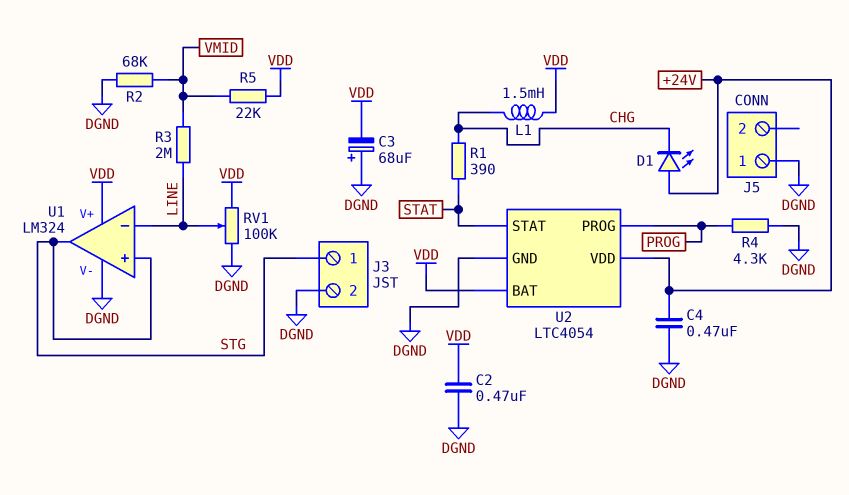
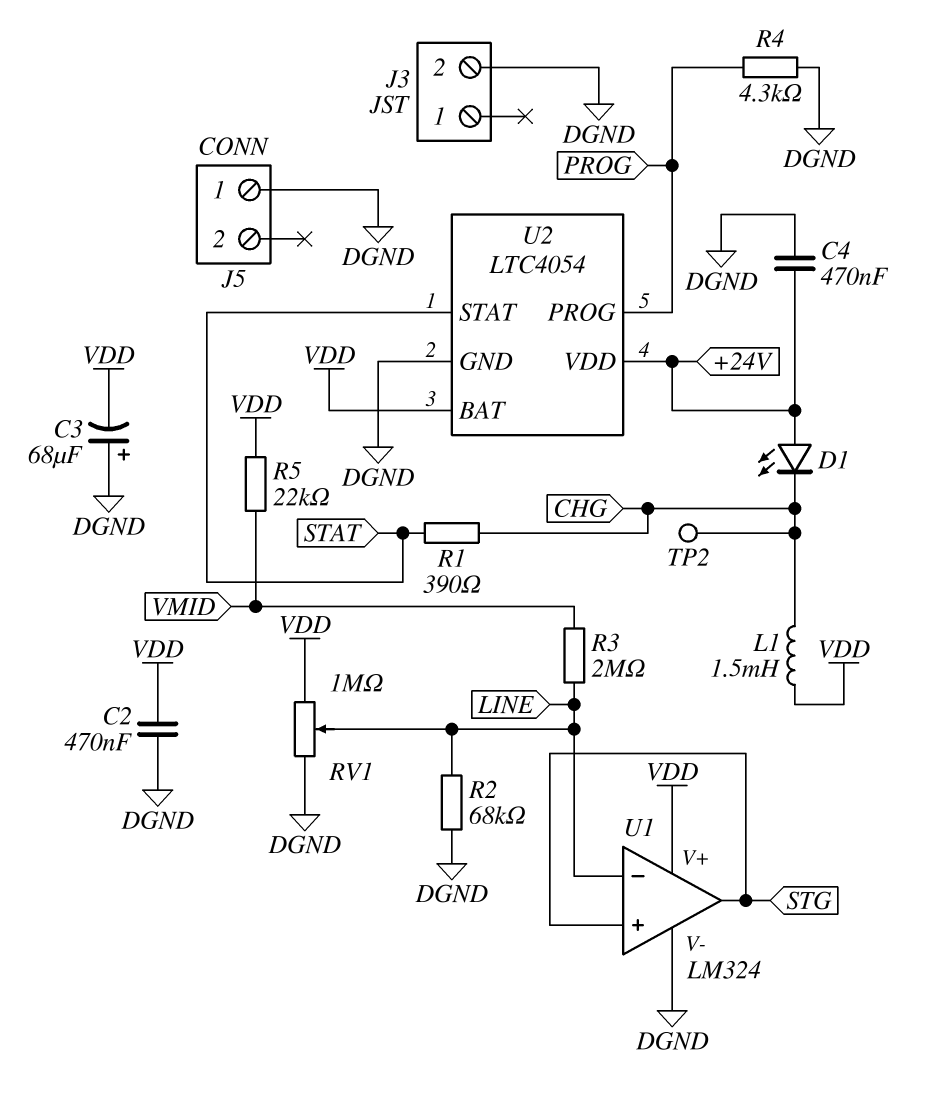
J3 pin 1: STG -> none
R2: 68k (DGND, VMID) -> 68k (DGND, LINE)
RV1: 100k (DGND, VDD, wiper LINE) -> 1M (DGND, VDD, wiper LINE)
TP2: none -> test point (CHG)

